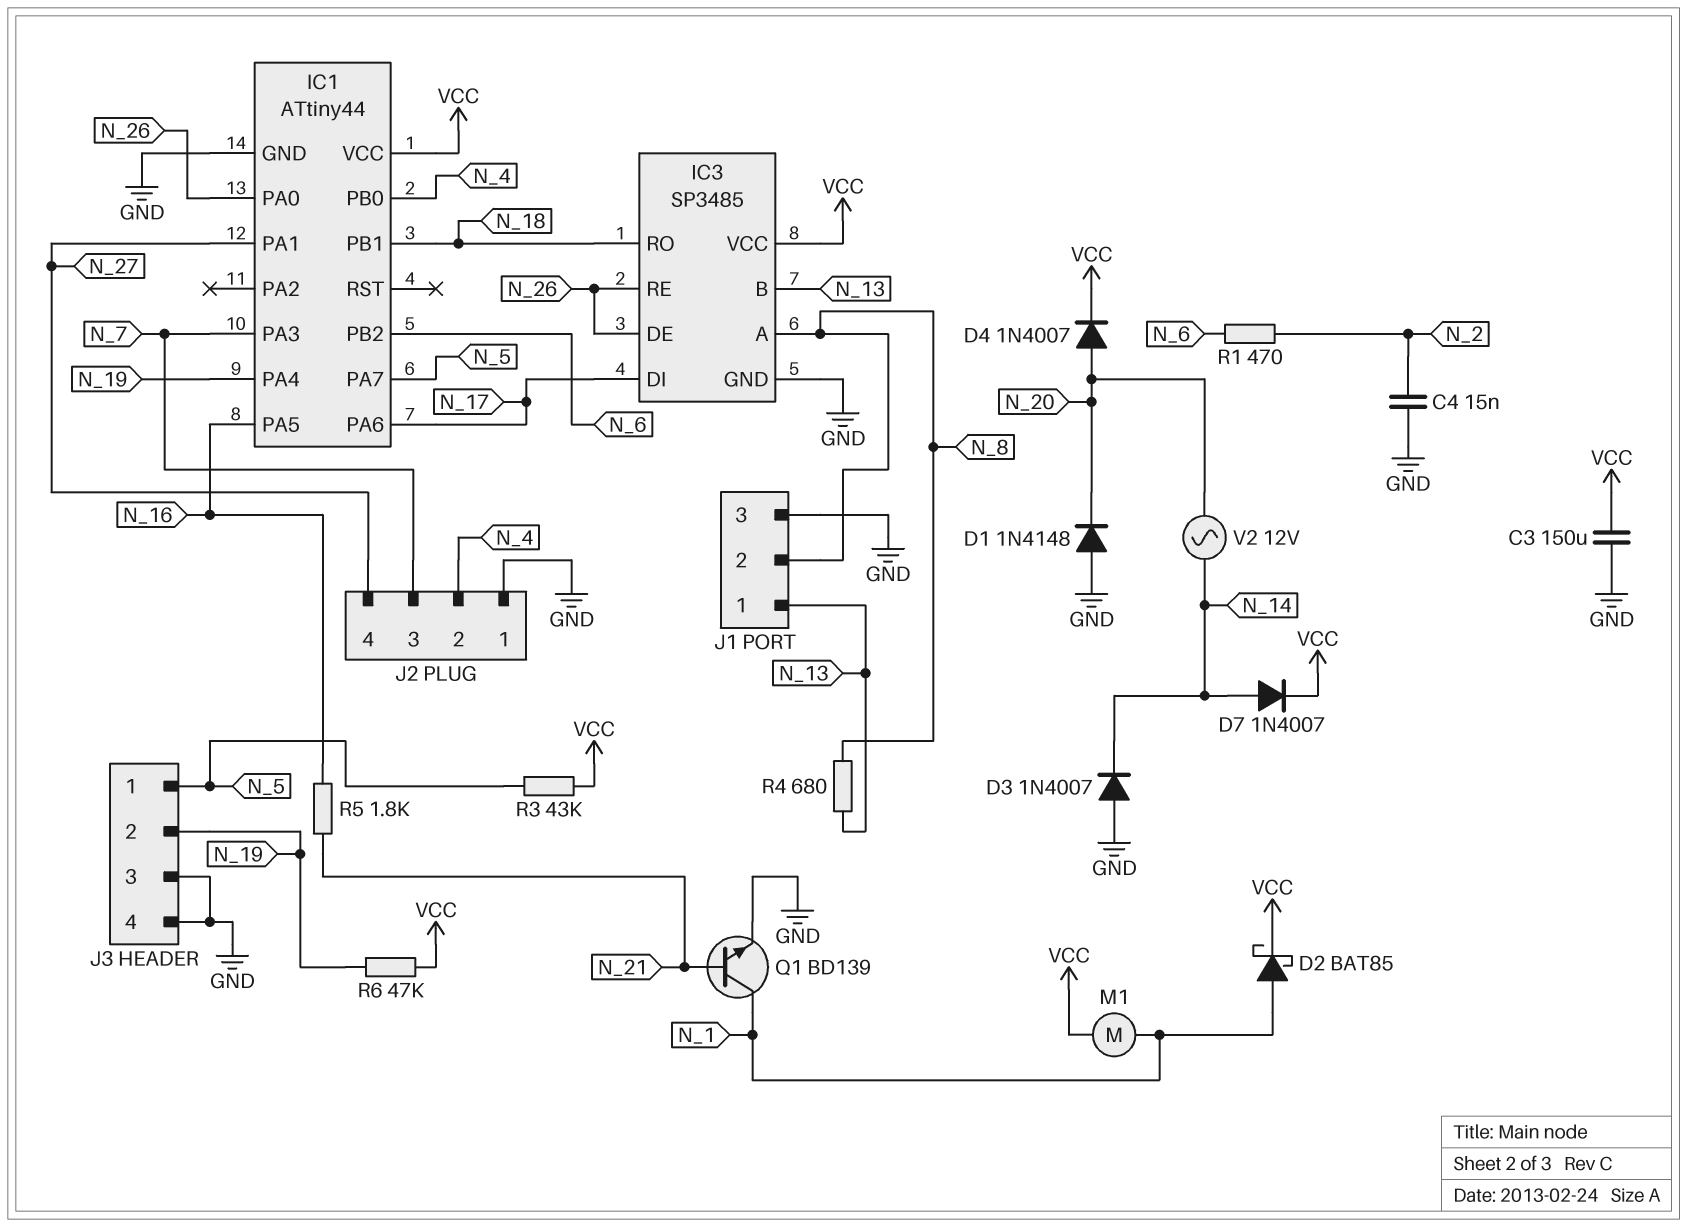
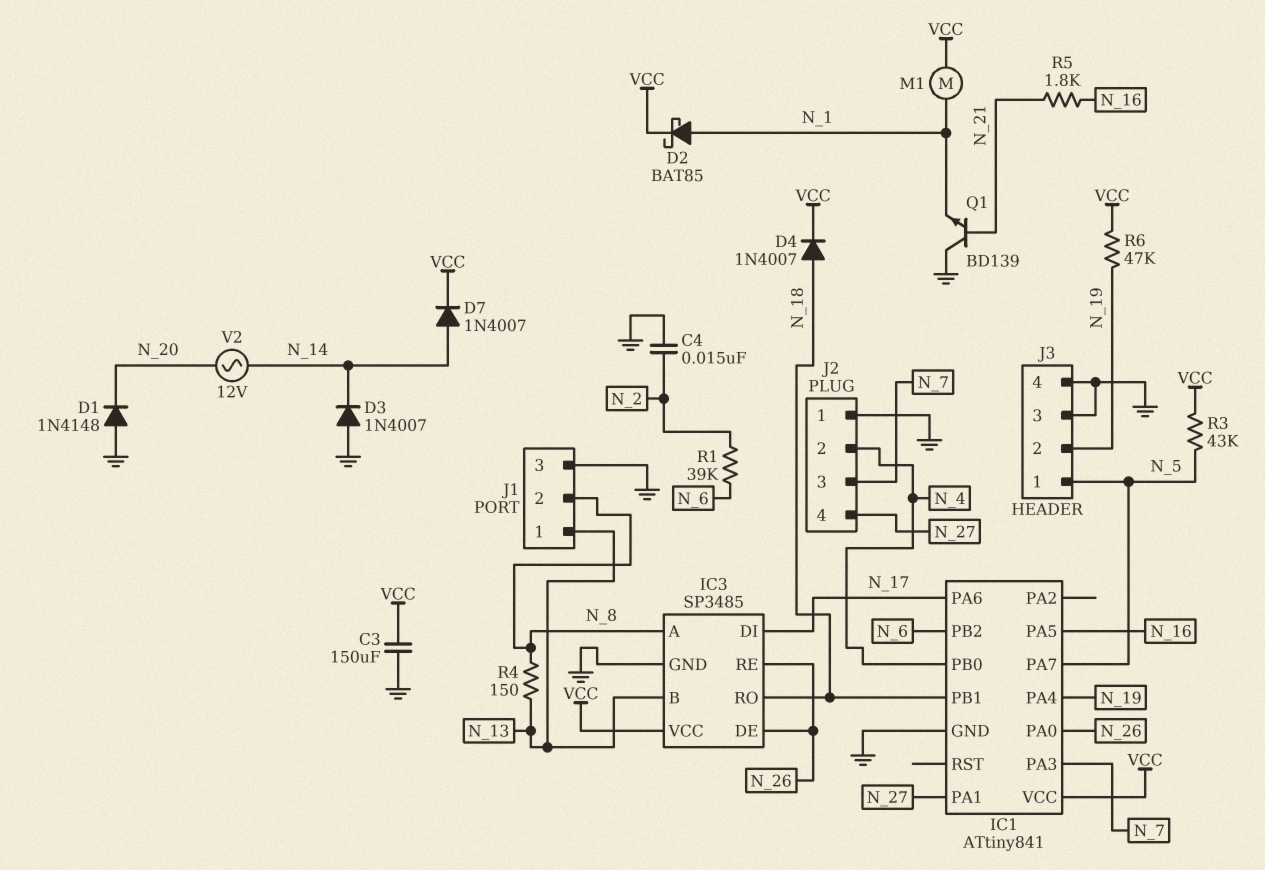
D4: diode 1N4007 (A N_20, K VCC) -> diode 1N4007 (A N_18, K VCC)
IC1: ATtiny44 -> ATtiny841
Q1: NPN BD139 (B N_21, C N_1, E GND) -> NPN BD139 (B N_21, C GND, E N_1)
R1: 470 (N_2, N_6) -> 39k (N_2, N_6)
R4: 680 (N_8, N_13) -> 150 (N_8, N_13)

